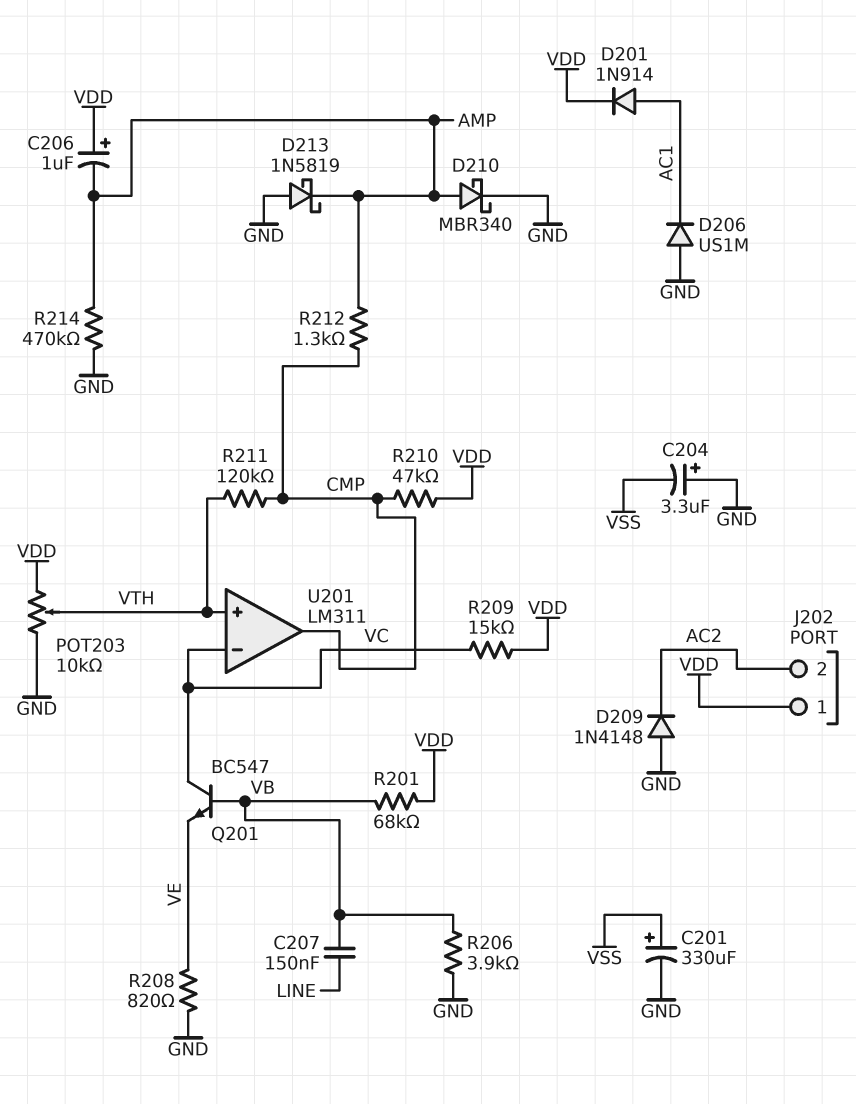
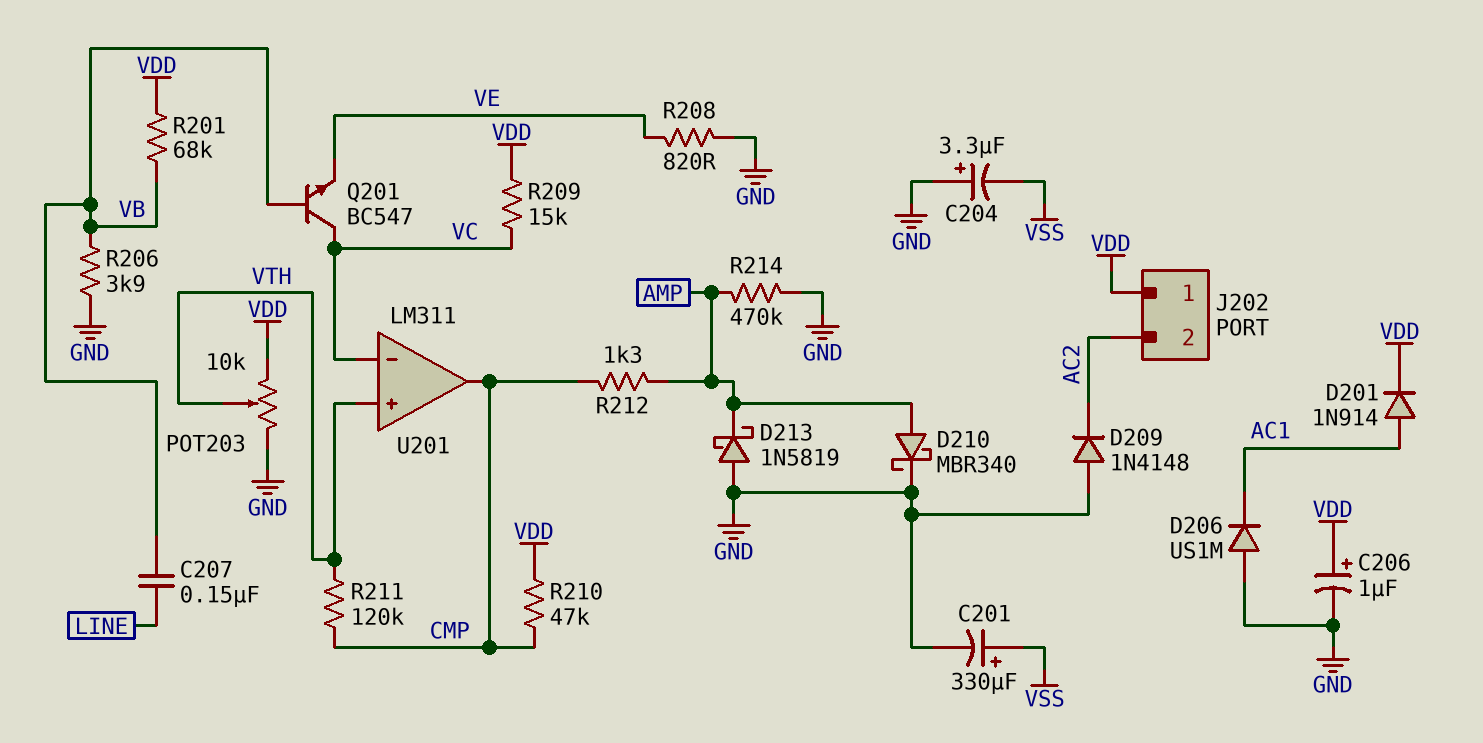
C206: 1uF (plus VDD, minus AMP) -> 1uF (plus VDD, minus GND)

